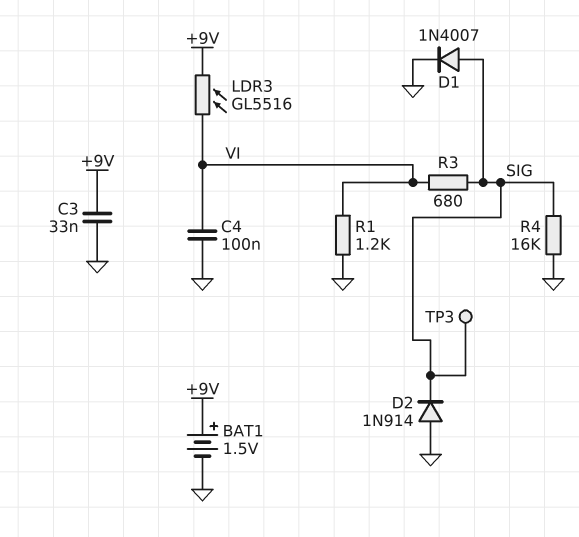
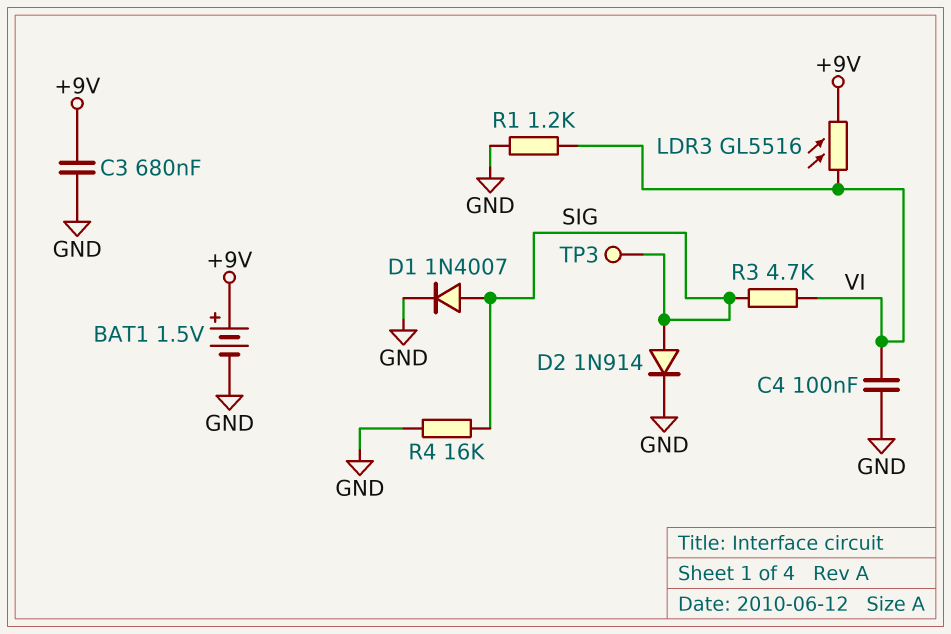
C3: 33nF (+9V, GND) -> 680nF (+9V, GND)
D2: diode 1N914 (A GND, K SIG) -> diode 1N914 (A SIG, K GND)
R3: 680 (SIG, VI) -> 4.7k (SIG, VI)

